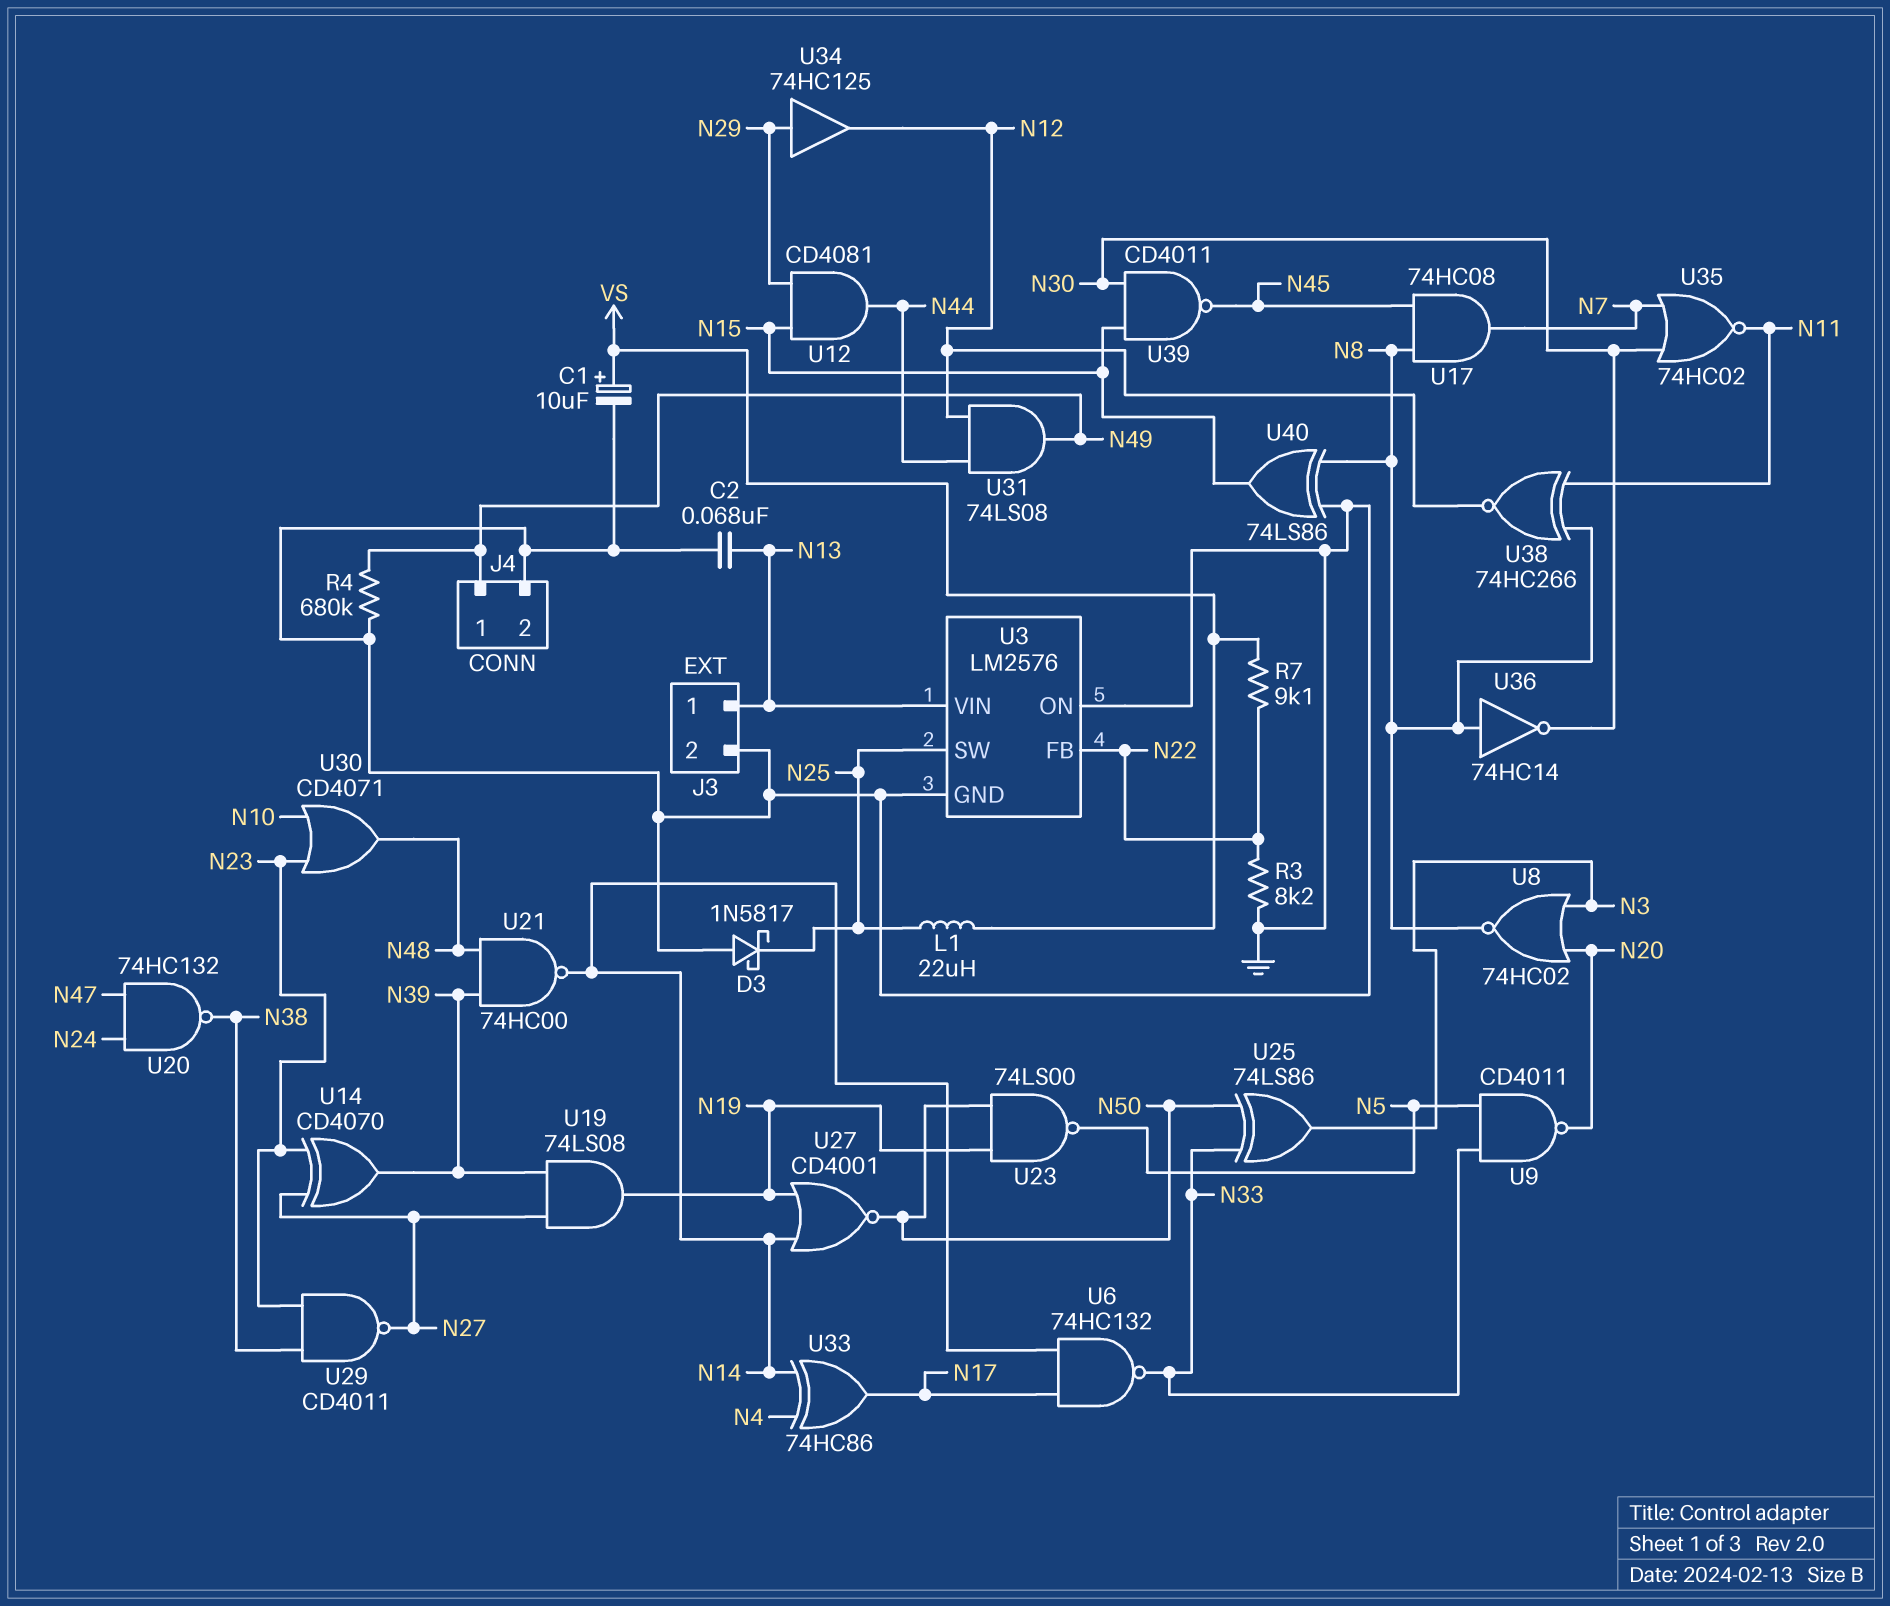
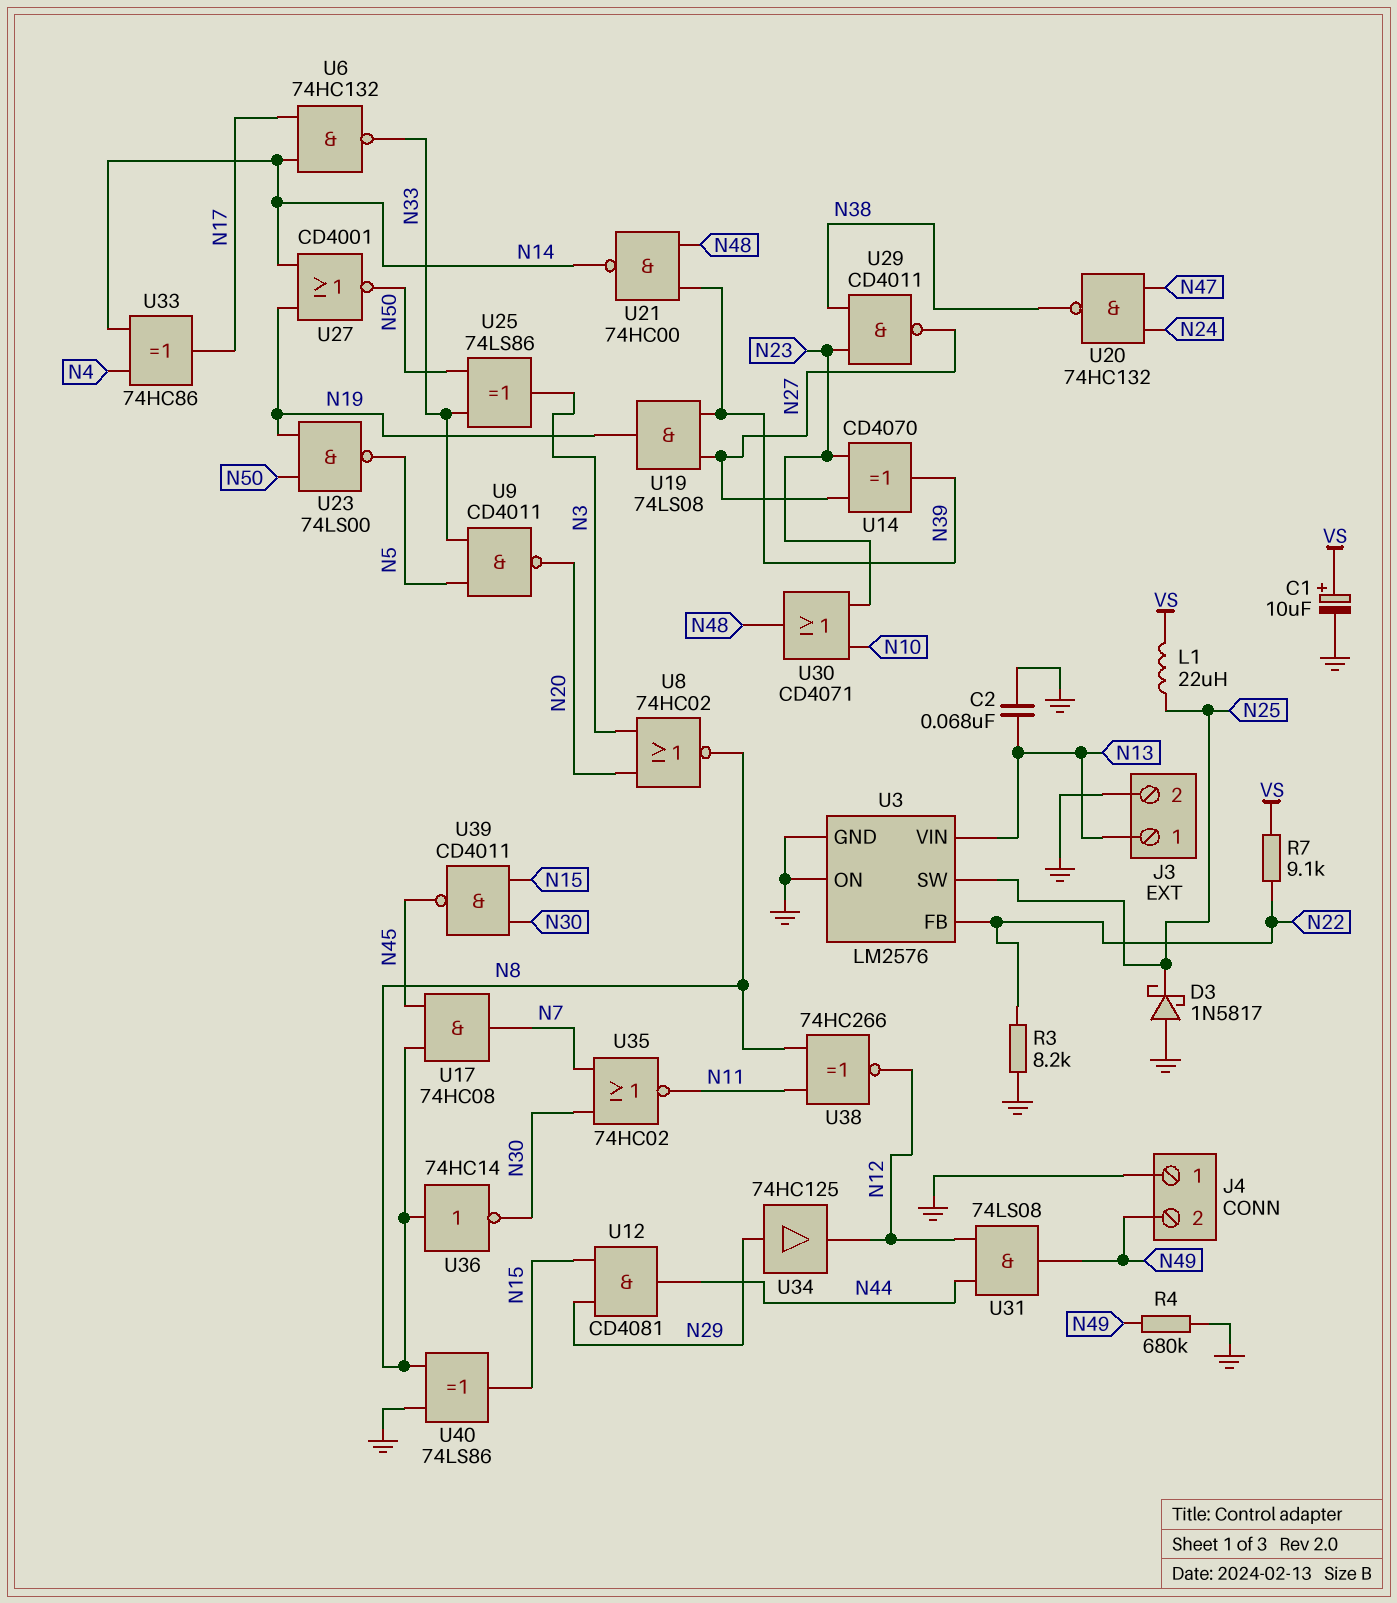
J4 pin 1: N49 -> GND
J4 pin 2: GND -> N49

